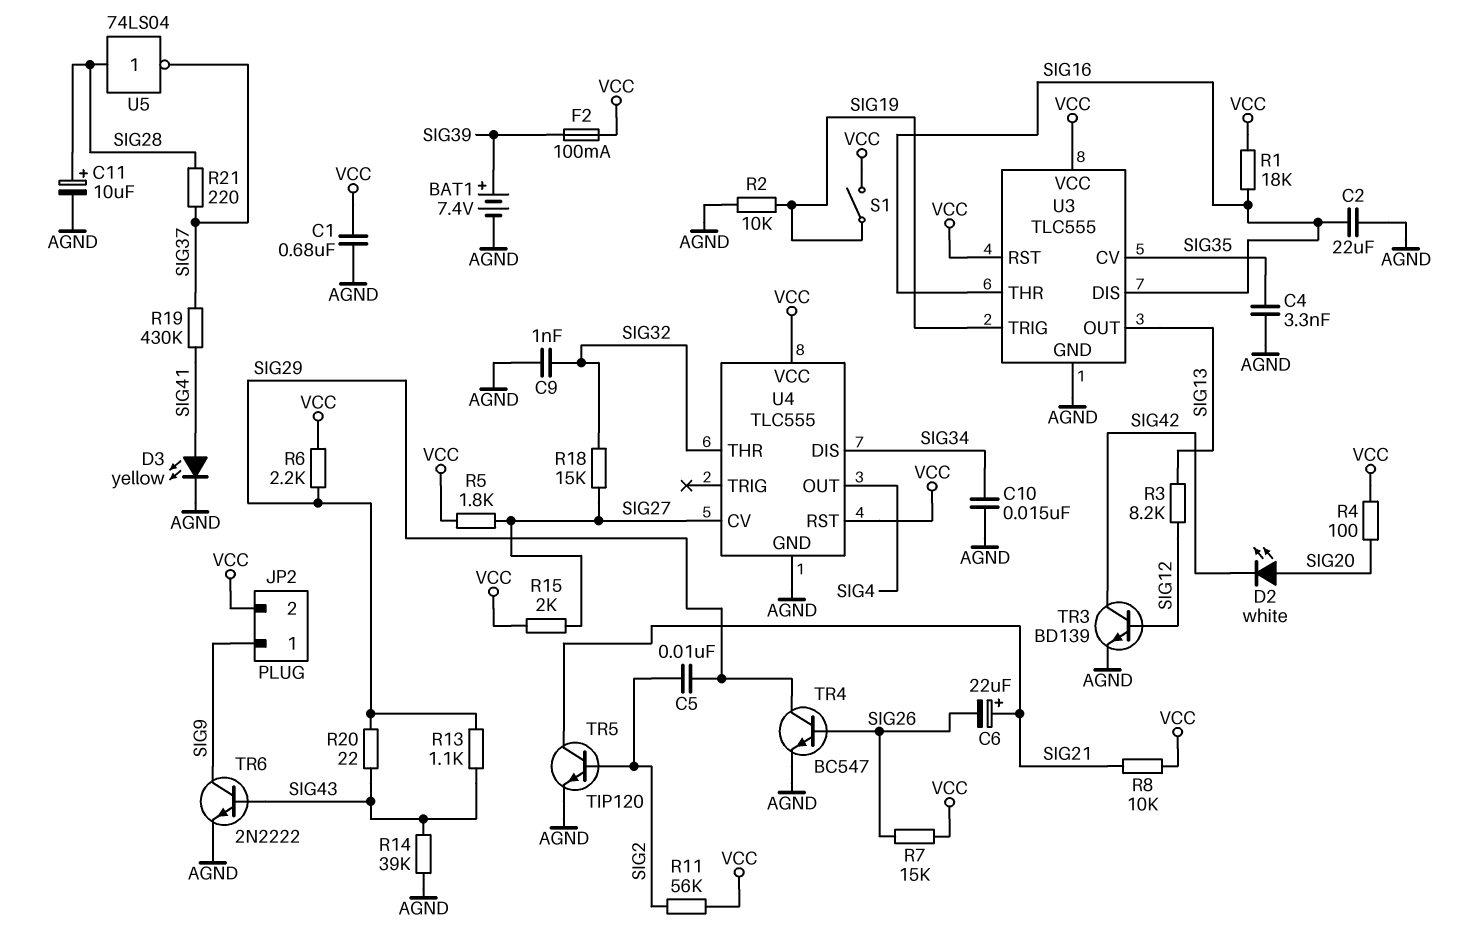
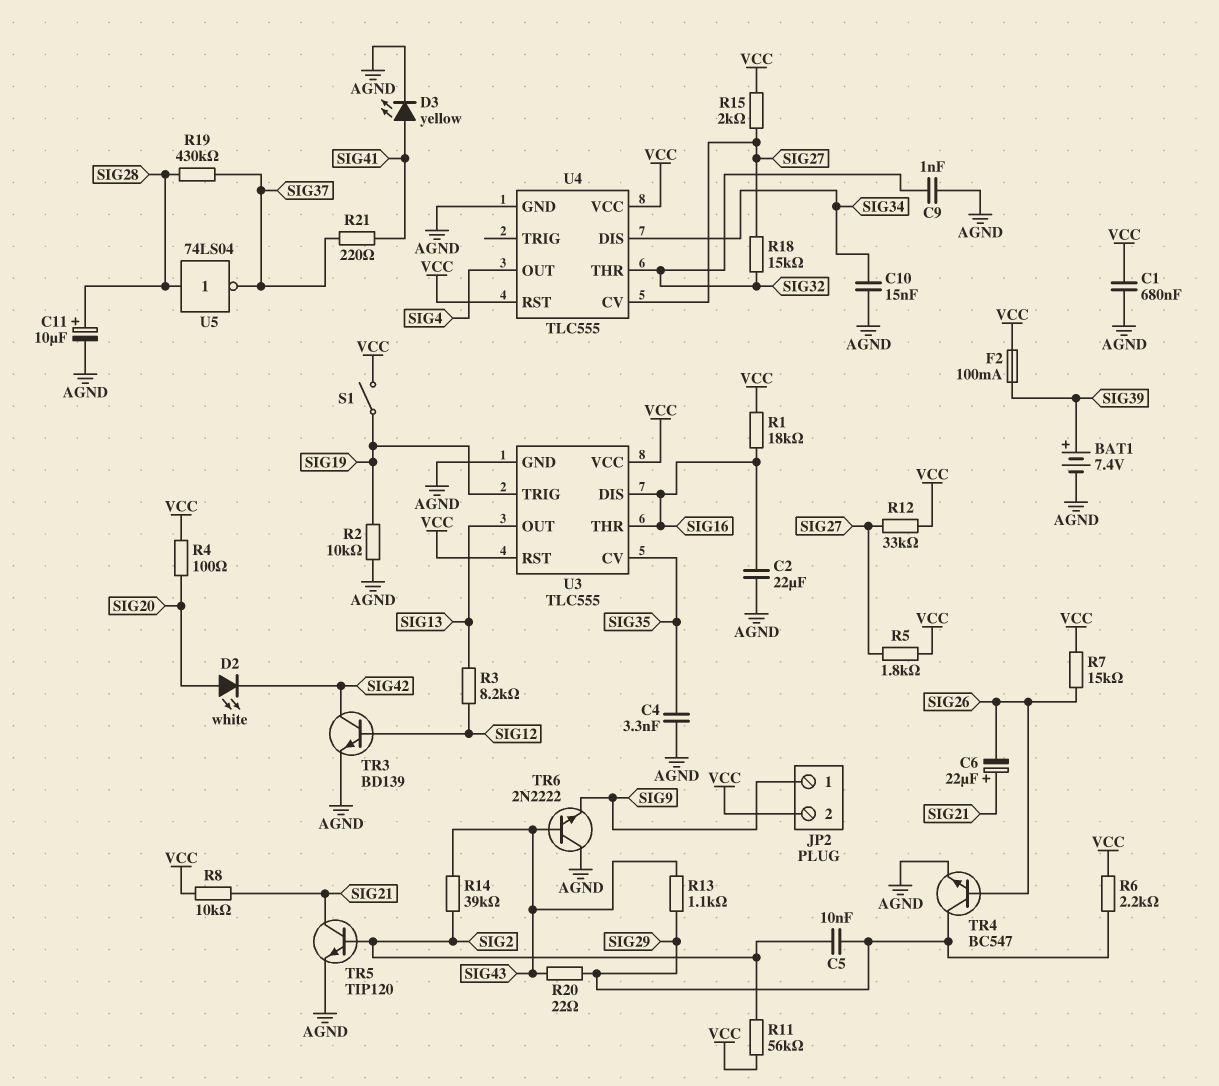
R12: none -> 33k (SIG27, VCC)
R14: 39k (AGND, SIG43) -> 39k (SIG2, SIG43)
R19: 430k (SIG37, SIG41) -> 430k (SIG28, SIG37)
R21: 220 (SIG28, SIG37) -> 220 (SIG37, SIG41)
TR6: NPN 2N2222 (B SIG43, C SIG9, E AGND) -> NPN 2N2222 (B SIG43, C AGND, E SIG9)

